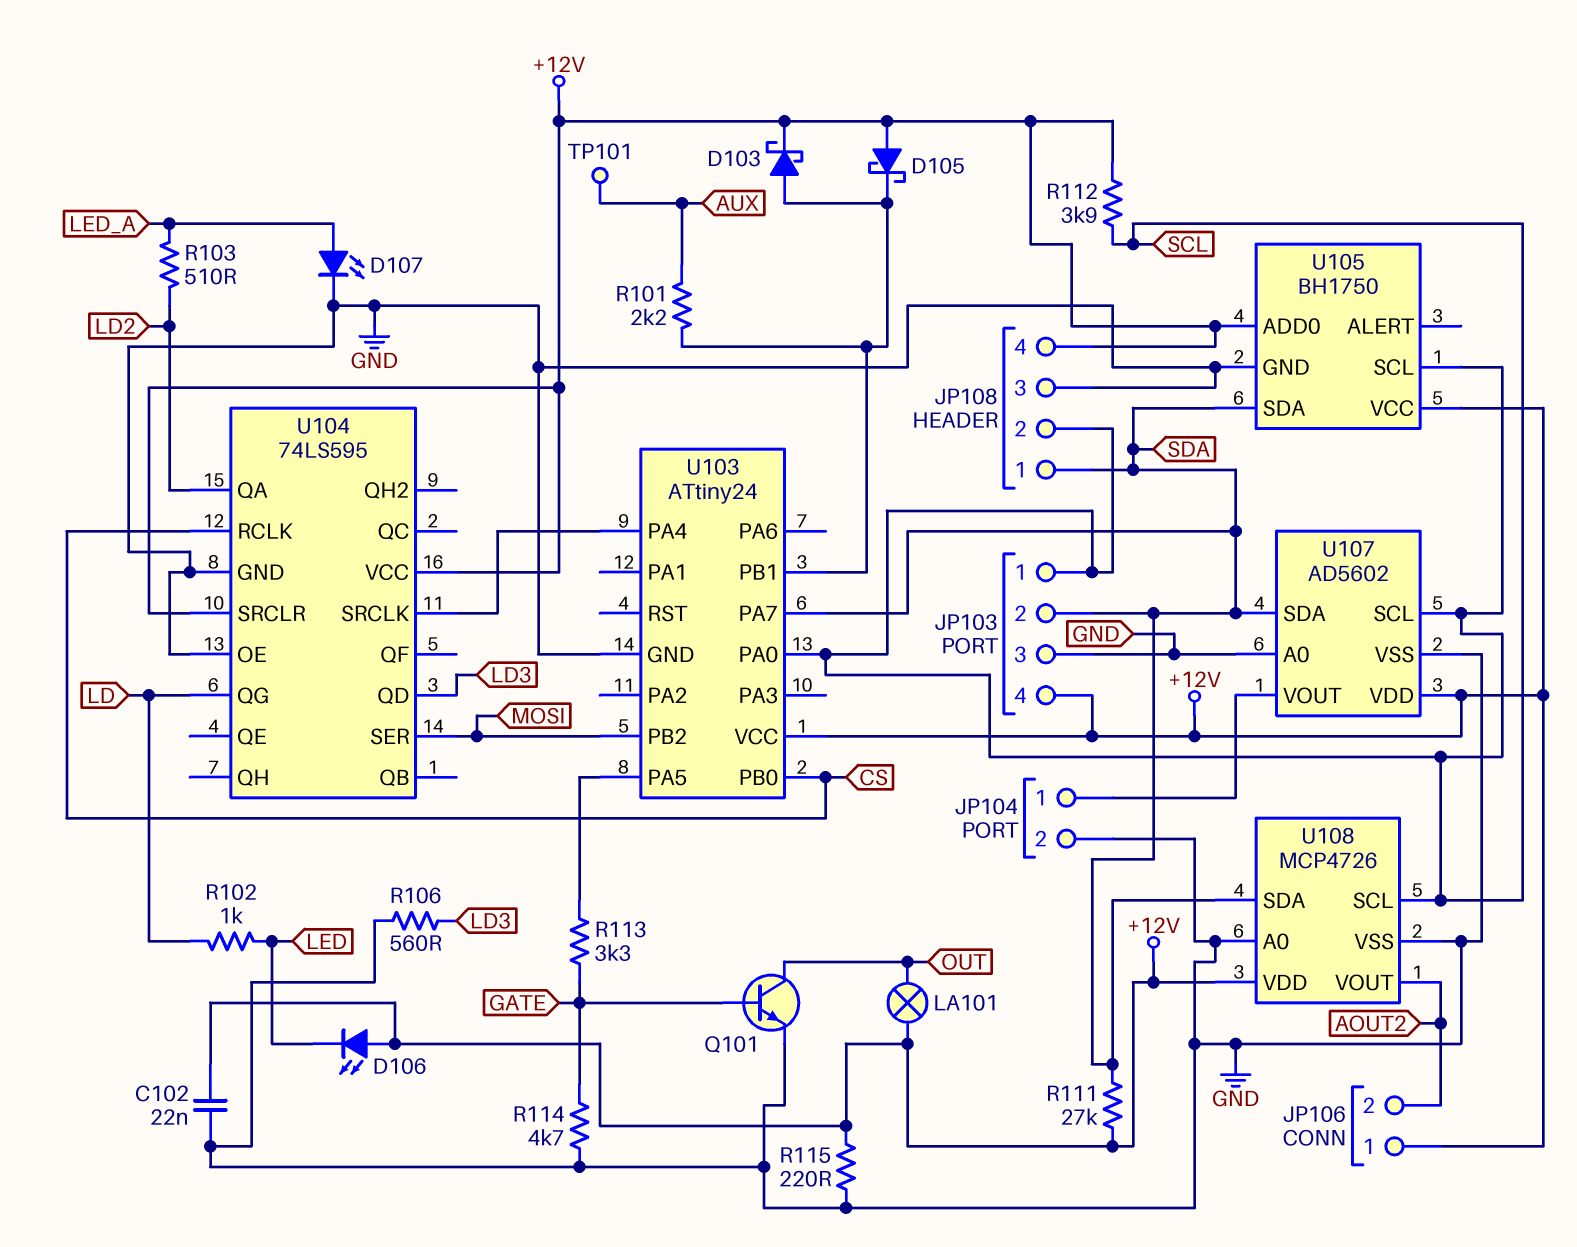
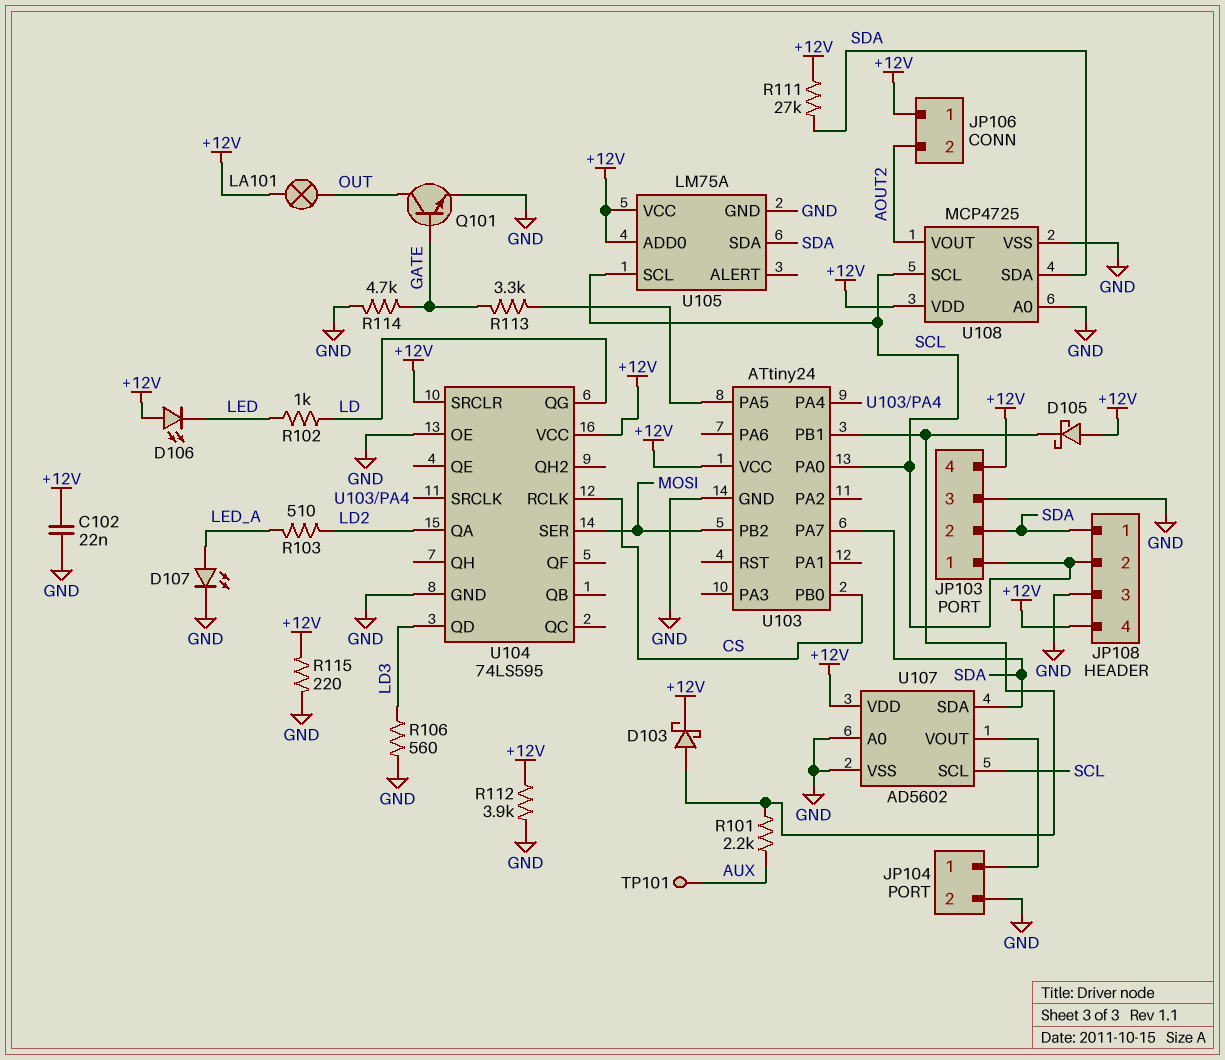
R112: 3.9k (+12V, SCL) -> 3.9k (+12V, GND)
U105: BH1750 -> LM75A
U108: MCP4726 -> MCP4725

